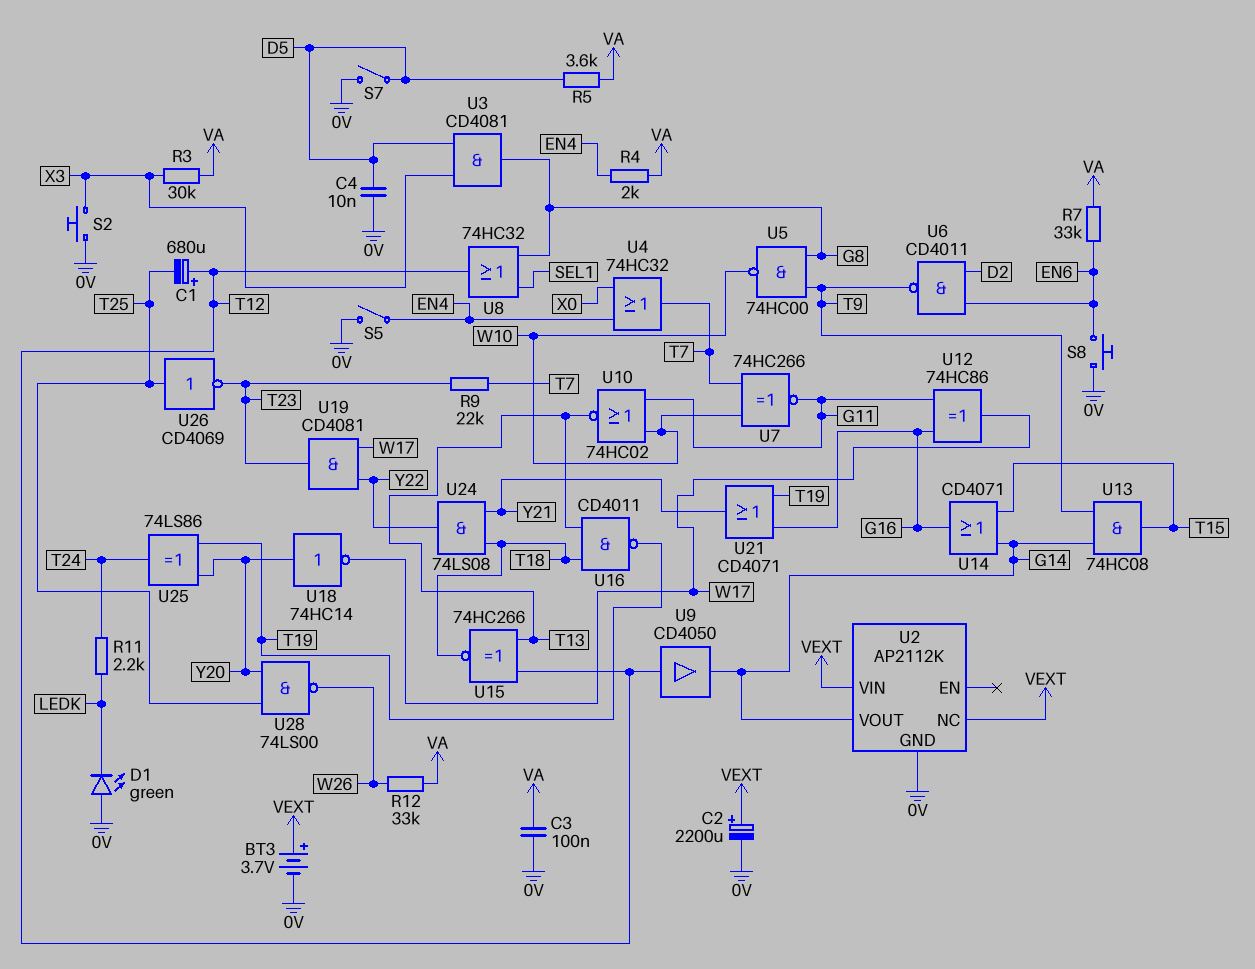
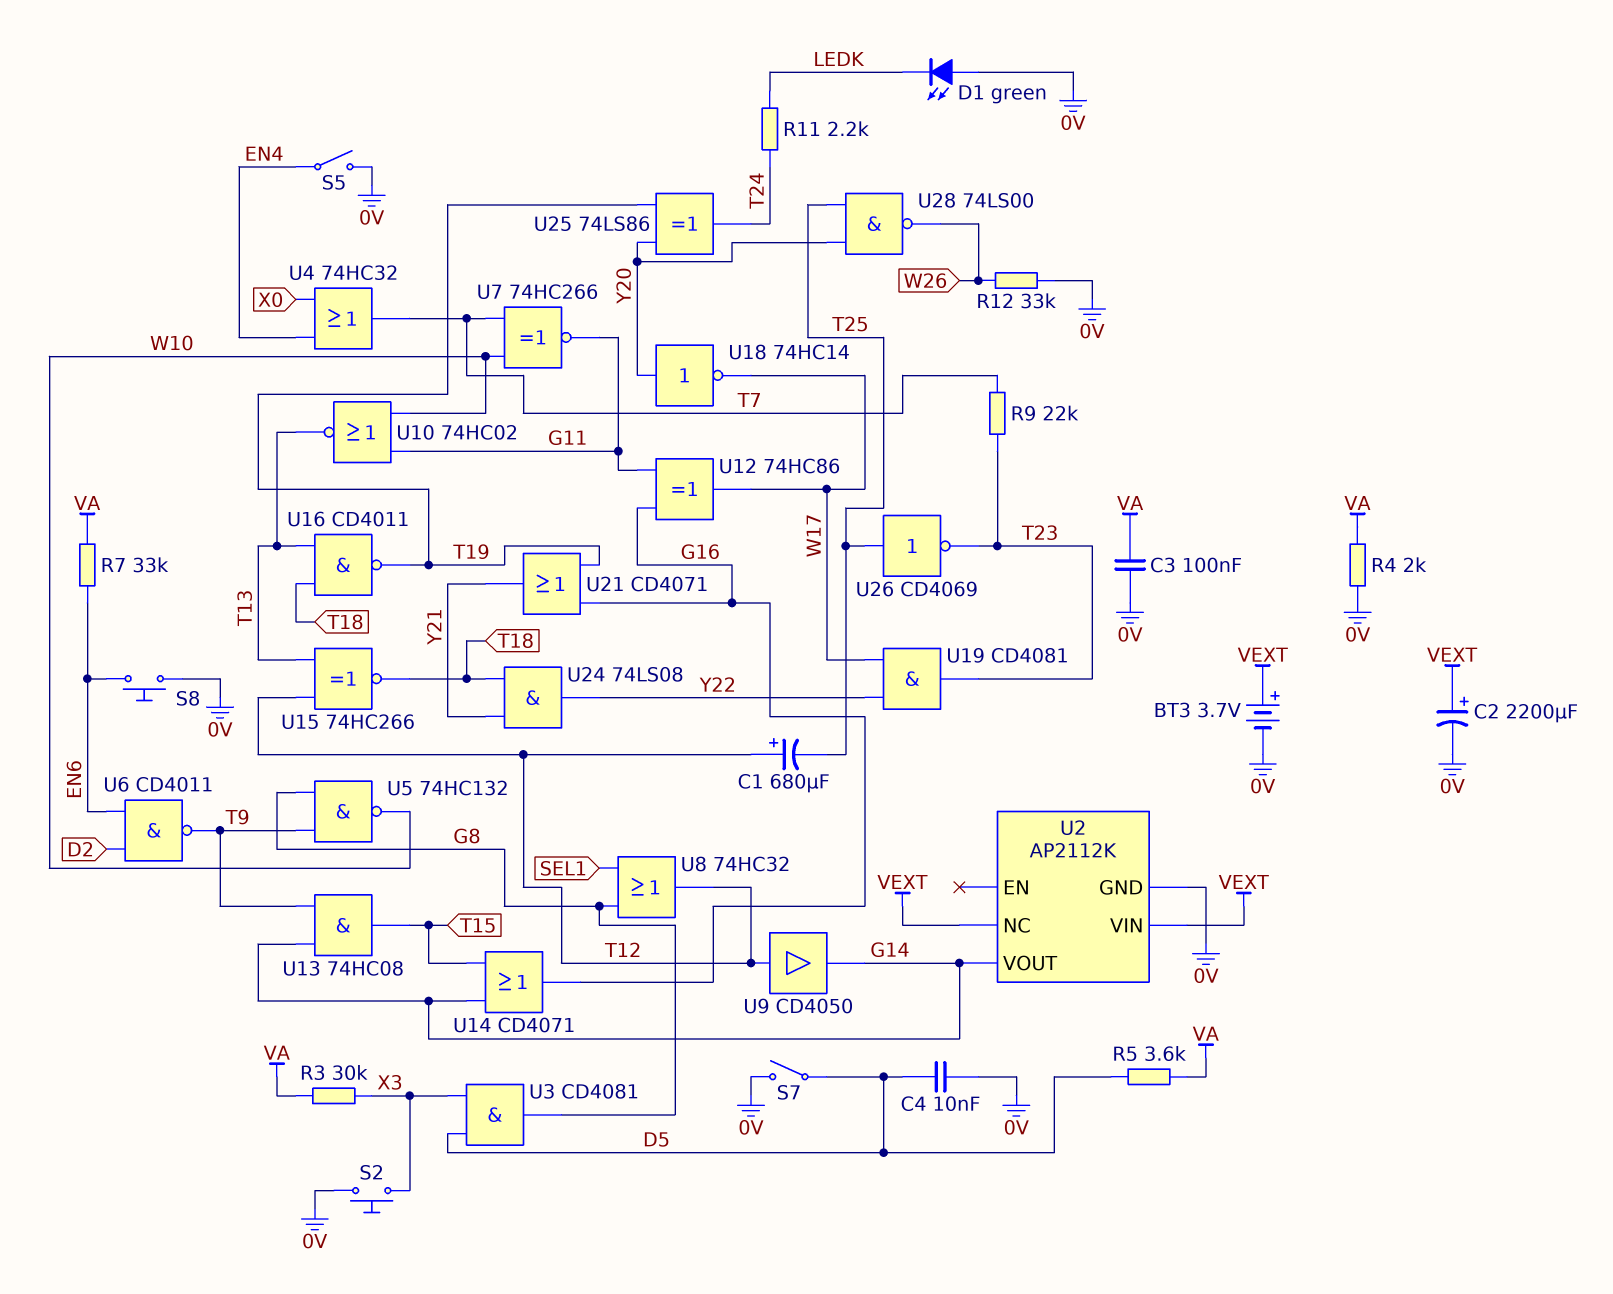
R4: 2k (EN4, VA) -> 2k (0V, VA)
R12: 33k (VA, W26) -> 33k (0V, W26)
U5: NAND 74HC00 (in G8, in T9, out W10) -> NAND 74HC132 (in G8, in T9, out W10)

